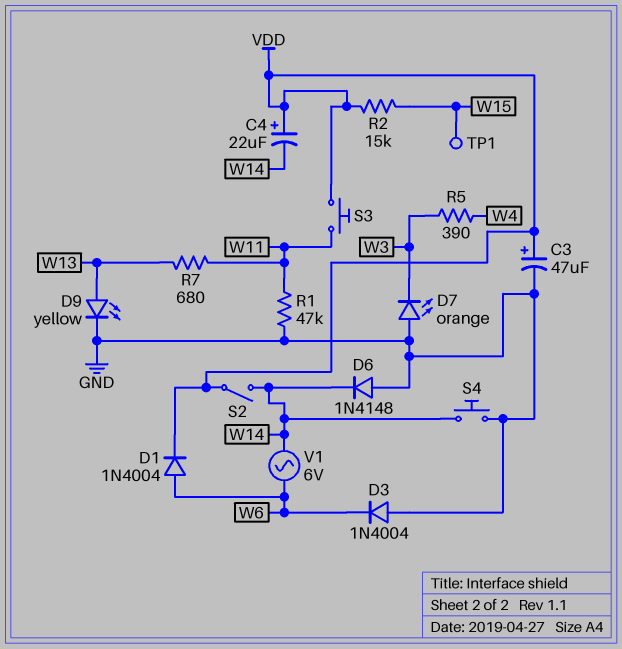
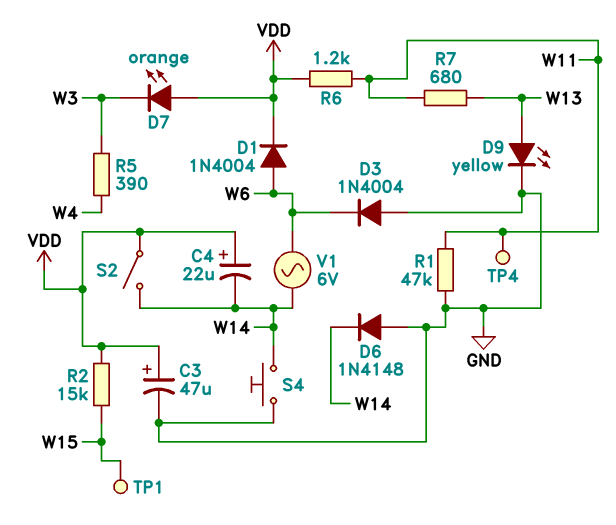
D7: LED orange (A GND, K W3) -> LED orange (A VDD, K W3)
R6: none -> 1.2k (VDD, W11)
S3: button (VDD, W11) -> none
TP4: none -> test point (W11)

